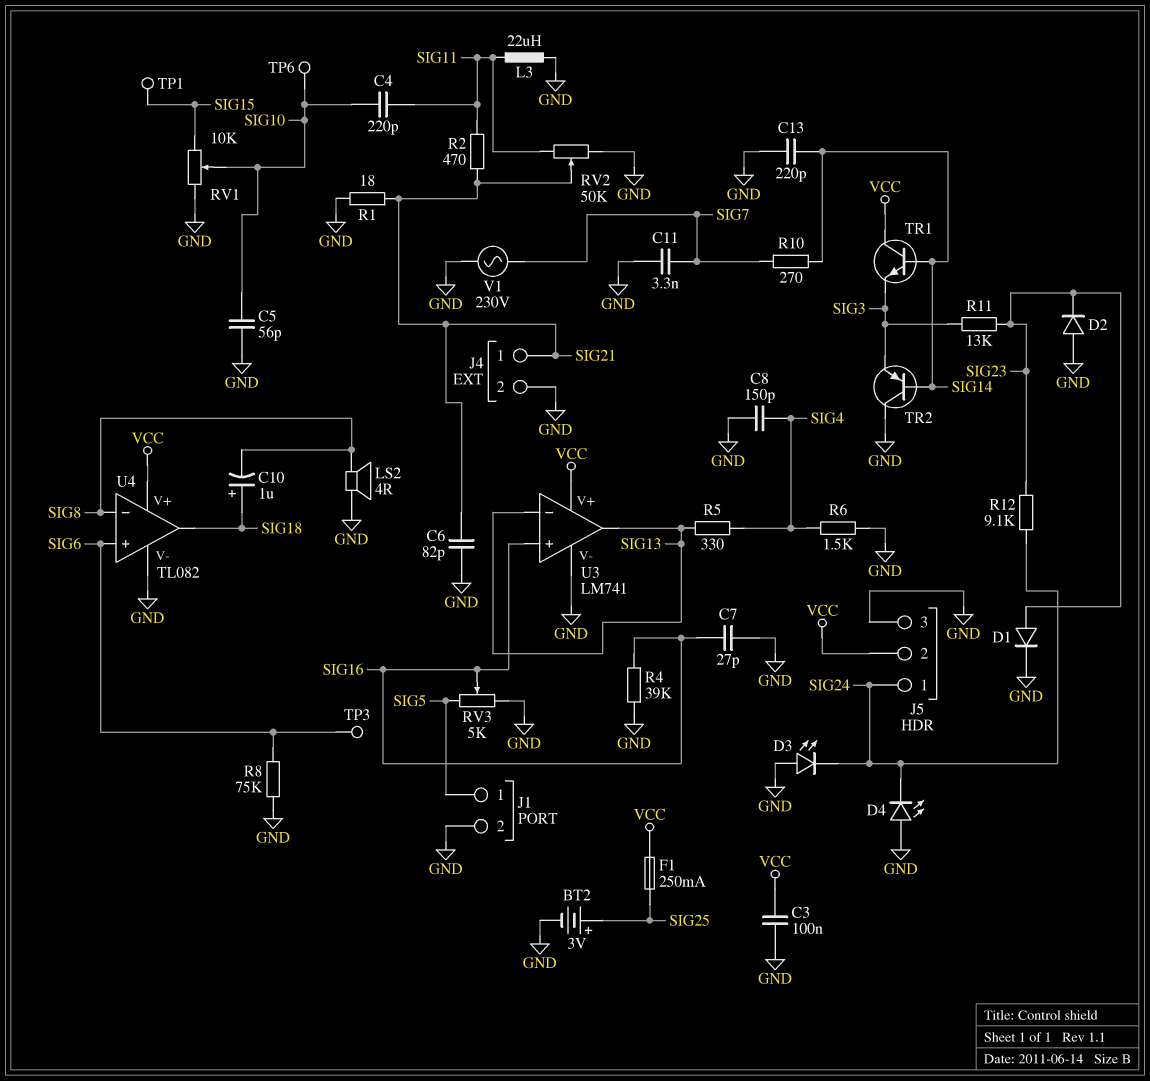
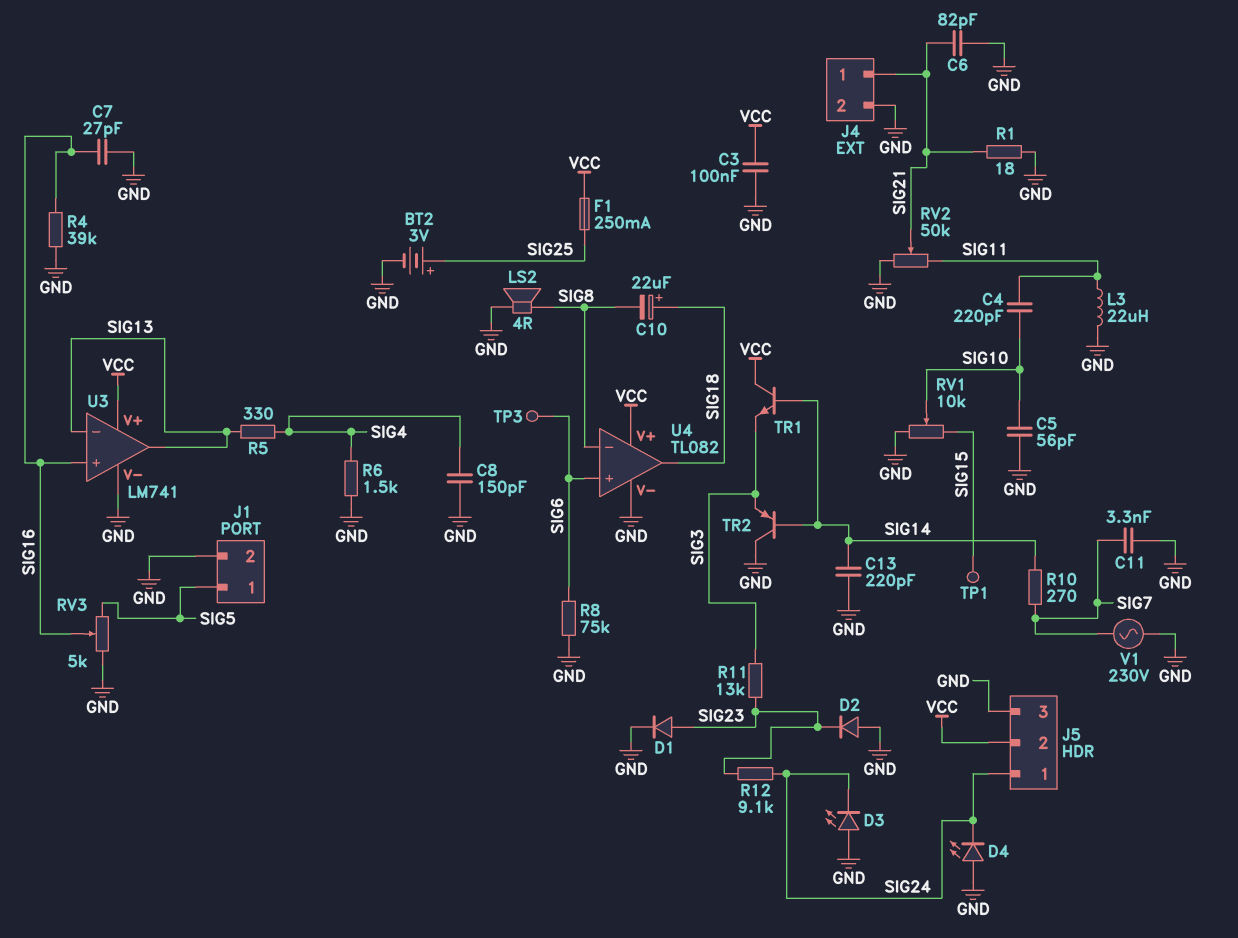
C10: 1uF (plus SIG18, minus SIG8) -> 22uF (plus SIG18, minus SIG8)
R2: 470 (SIG11, SIG21) -> none
TP6: test point (SIG10) -> none

